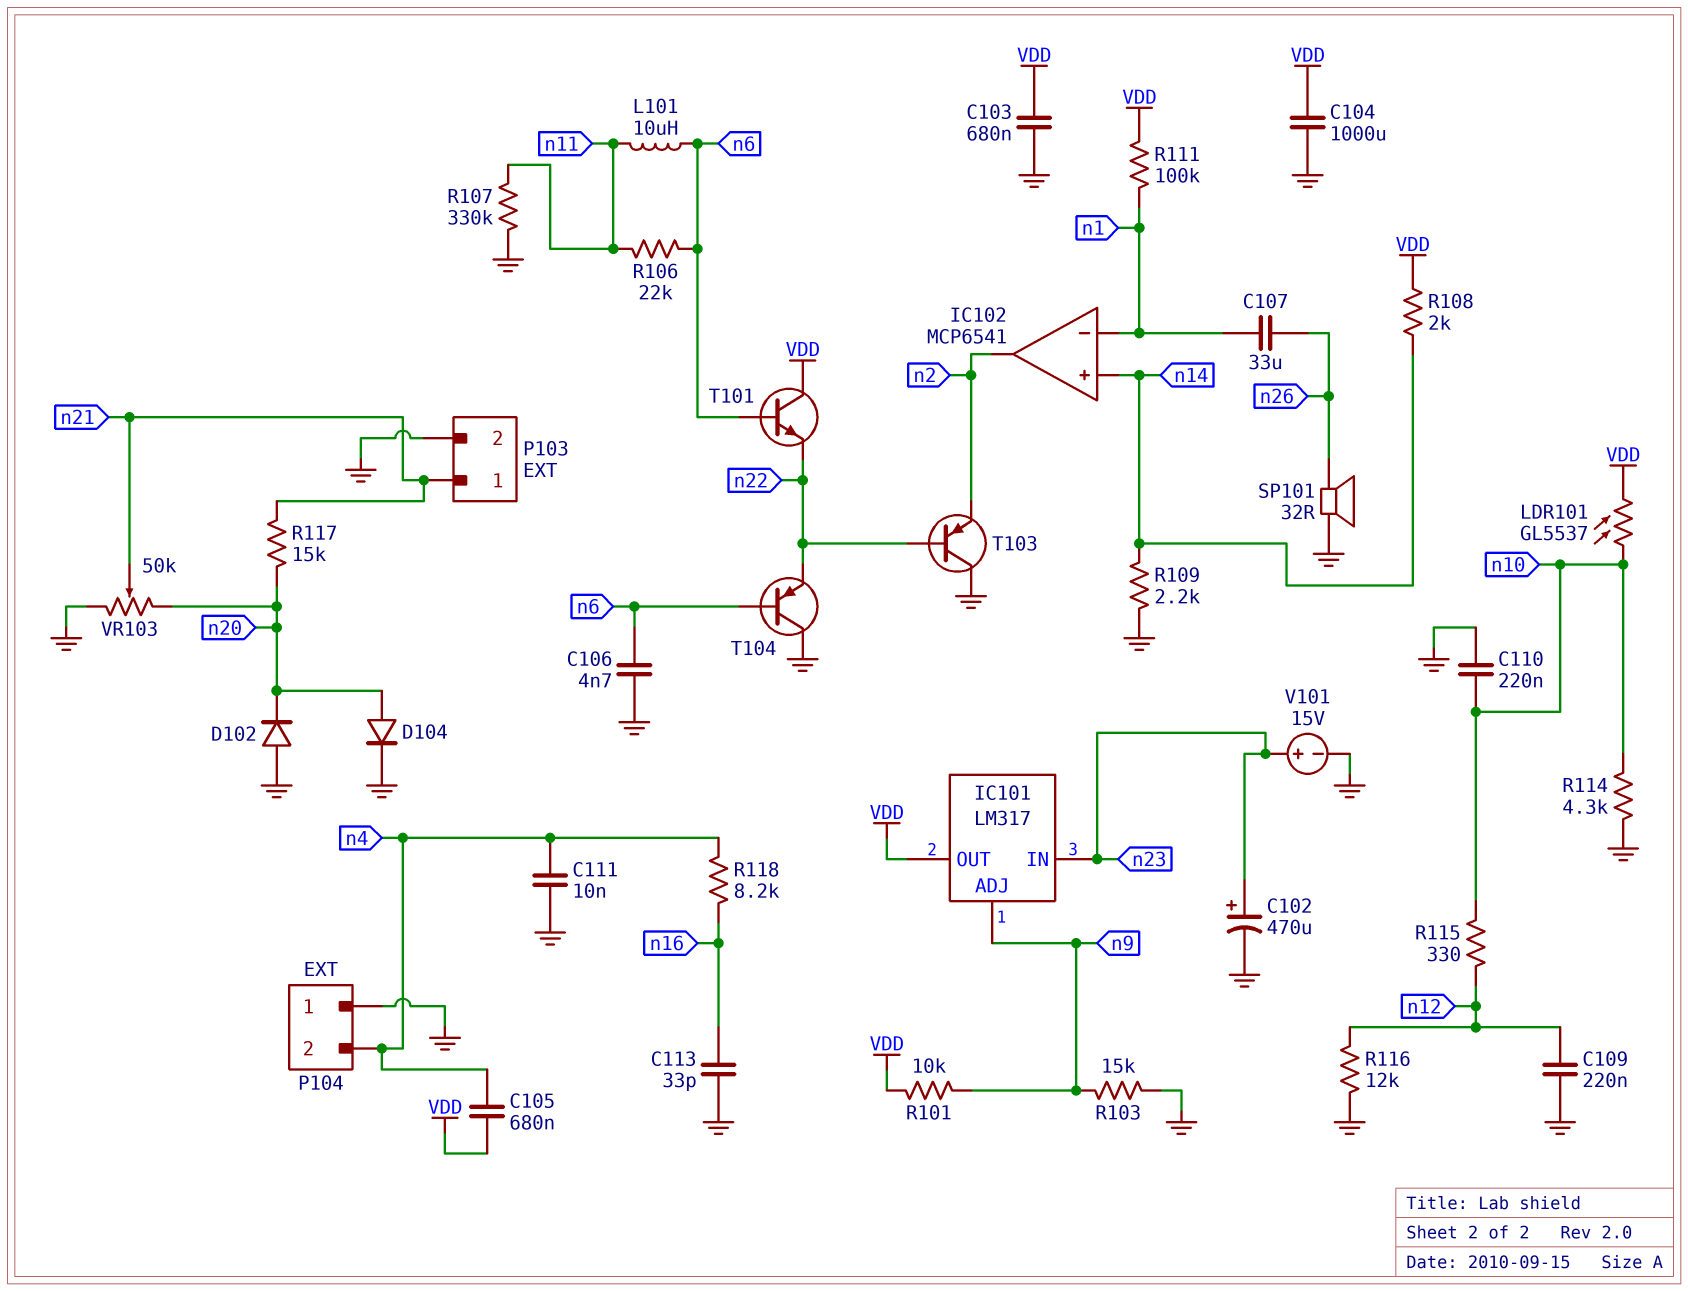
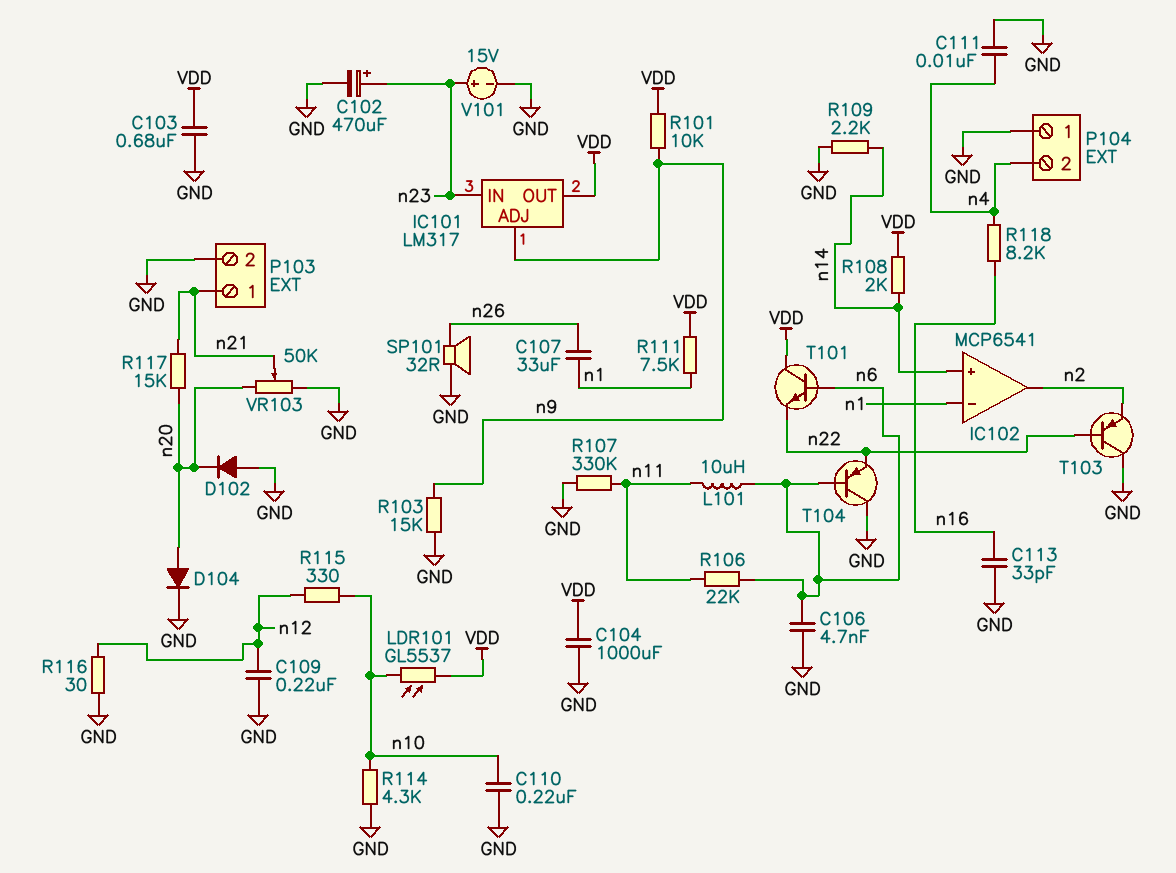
C105: 680nF (VDD, n4) -> none
R111: 100k (VDD, n1) -> 7.5k (VDD, n1)
R116: 12k (GND, n12) -> 30 (GND, n12)

